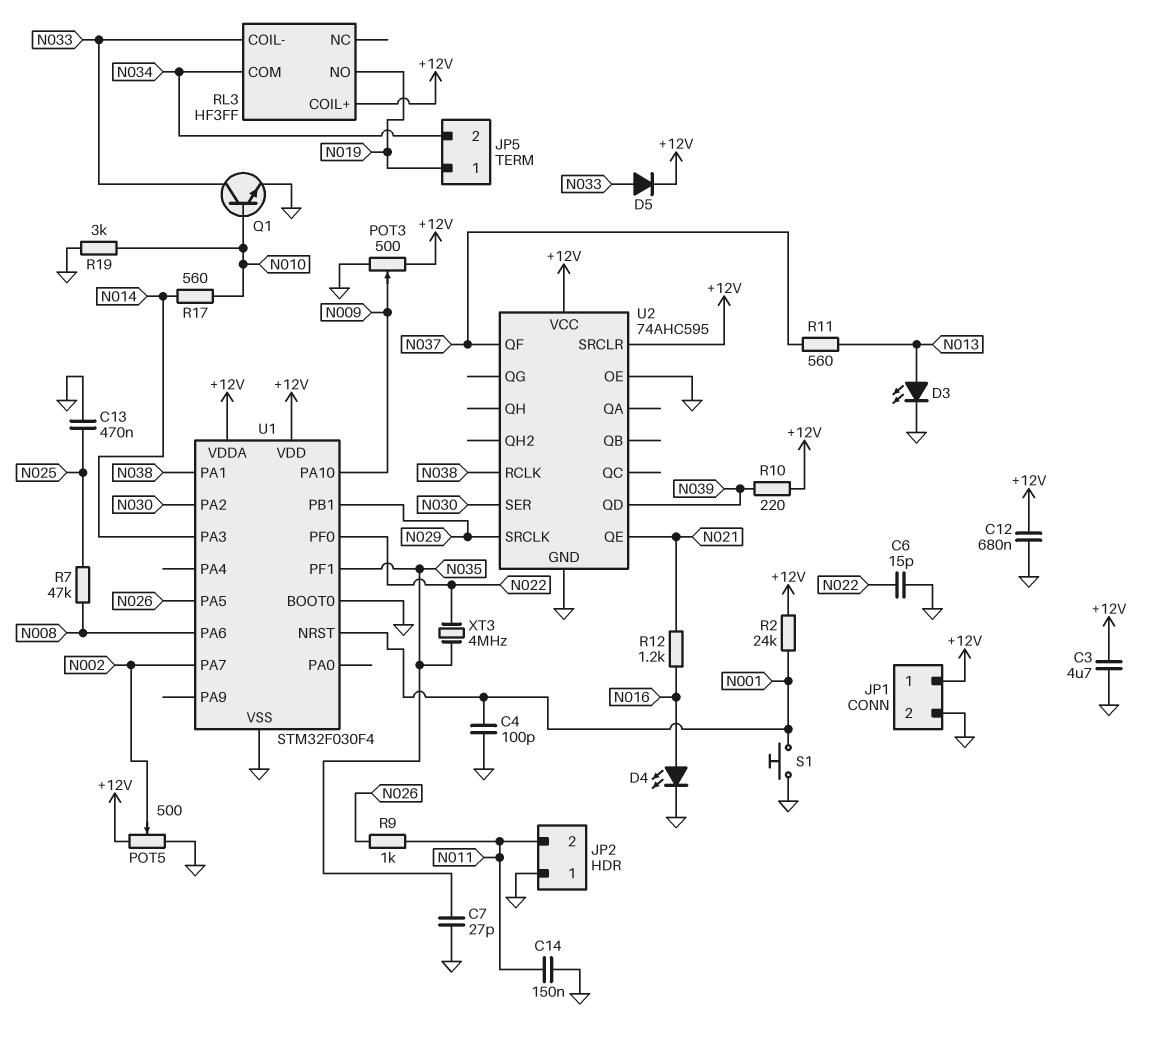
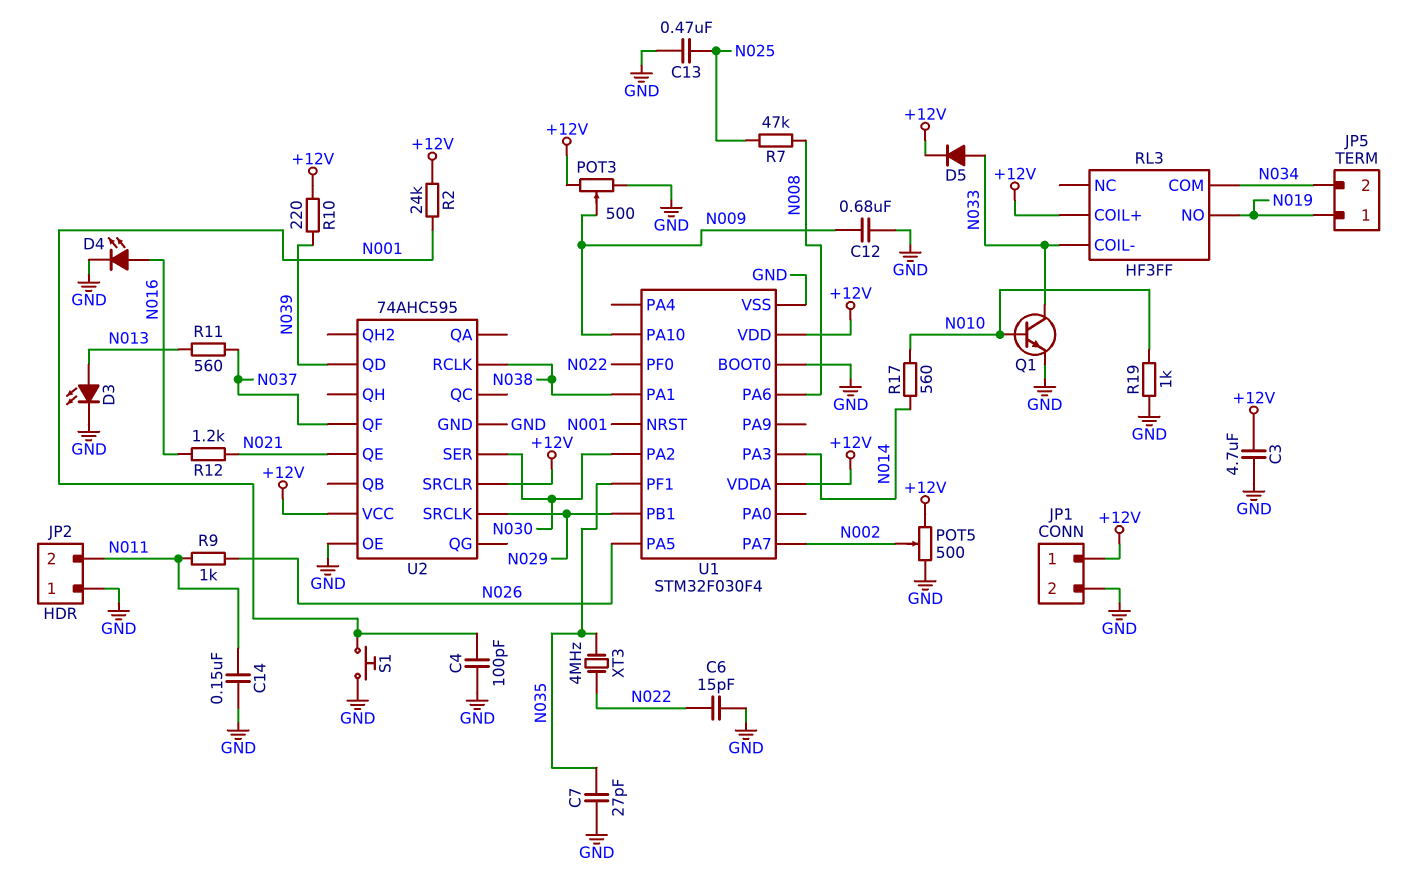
C12: 680nF (+12V, GND) -> 680nF (GND, N009)
R19: 3k (GND, N010) -> 1k (GND, N010)

